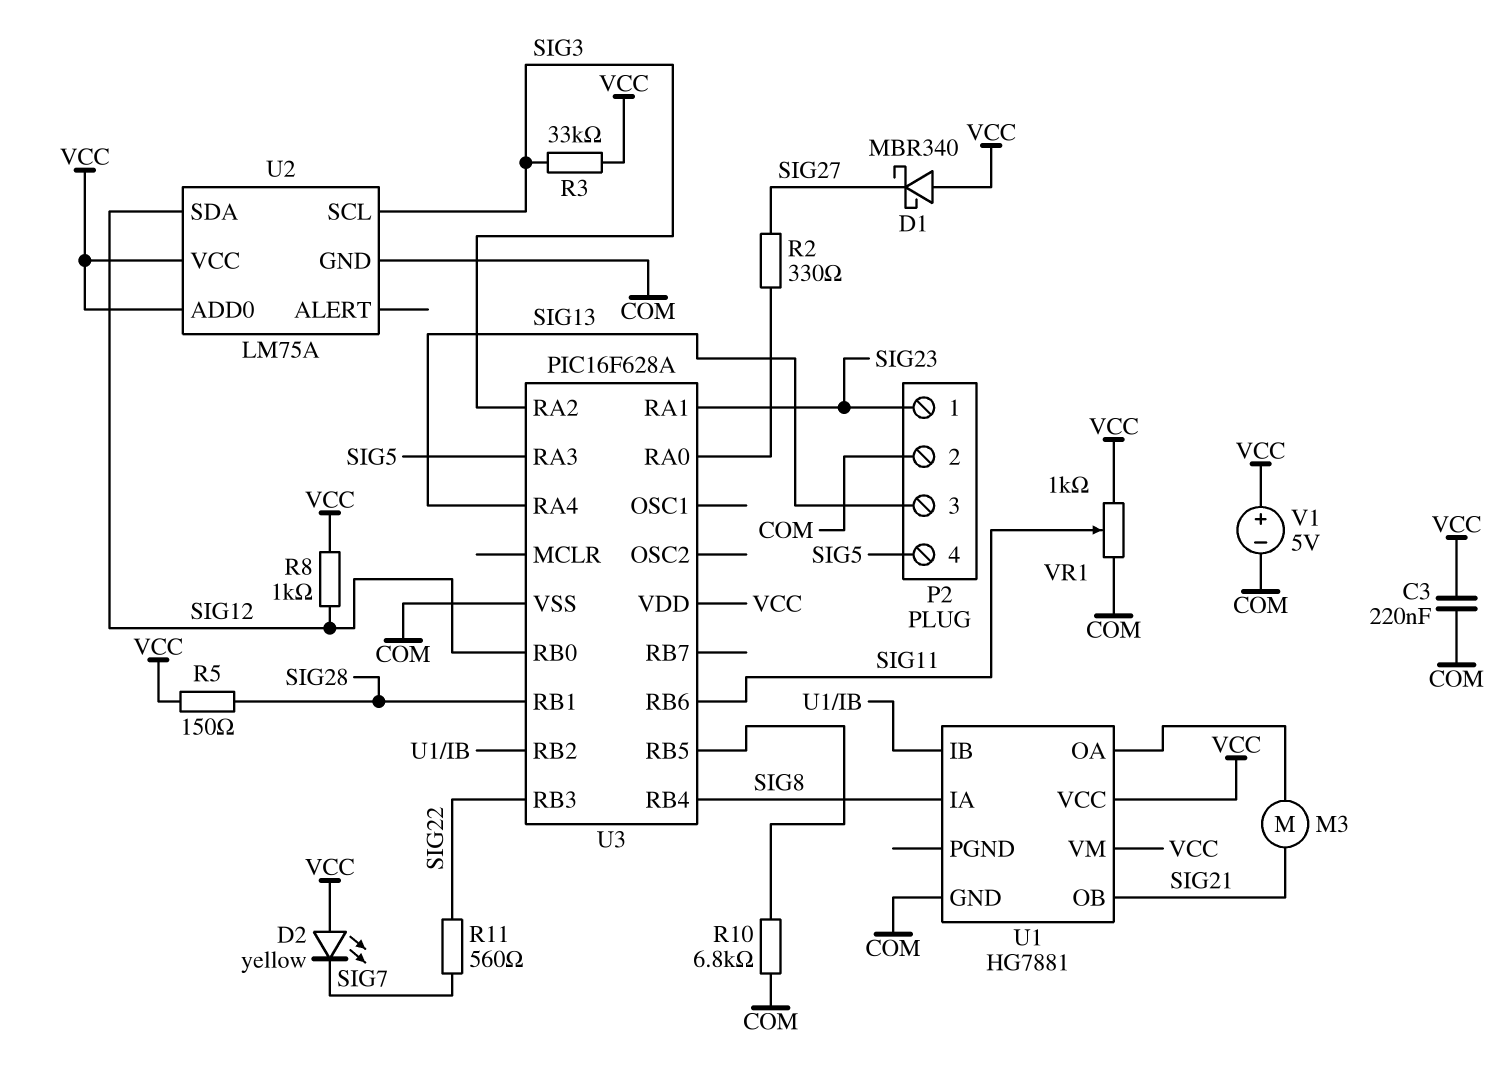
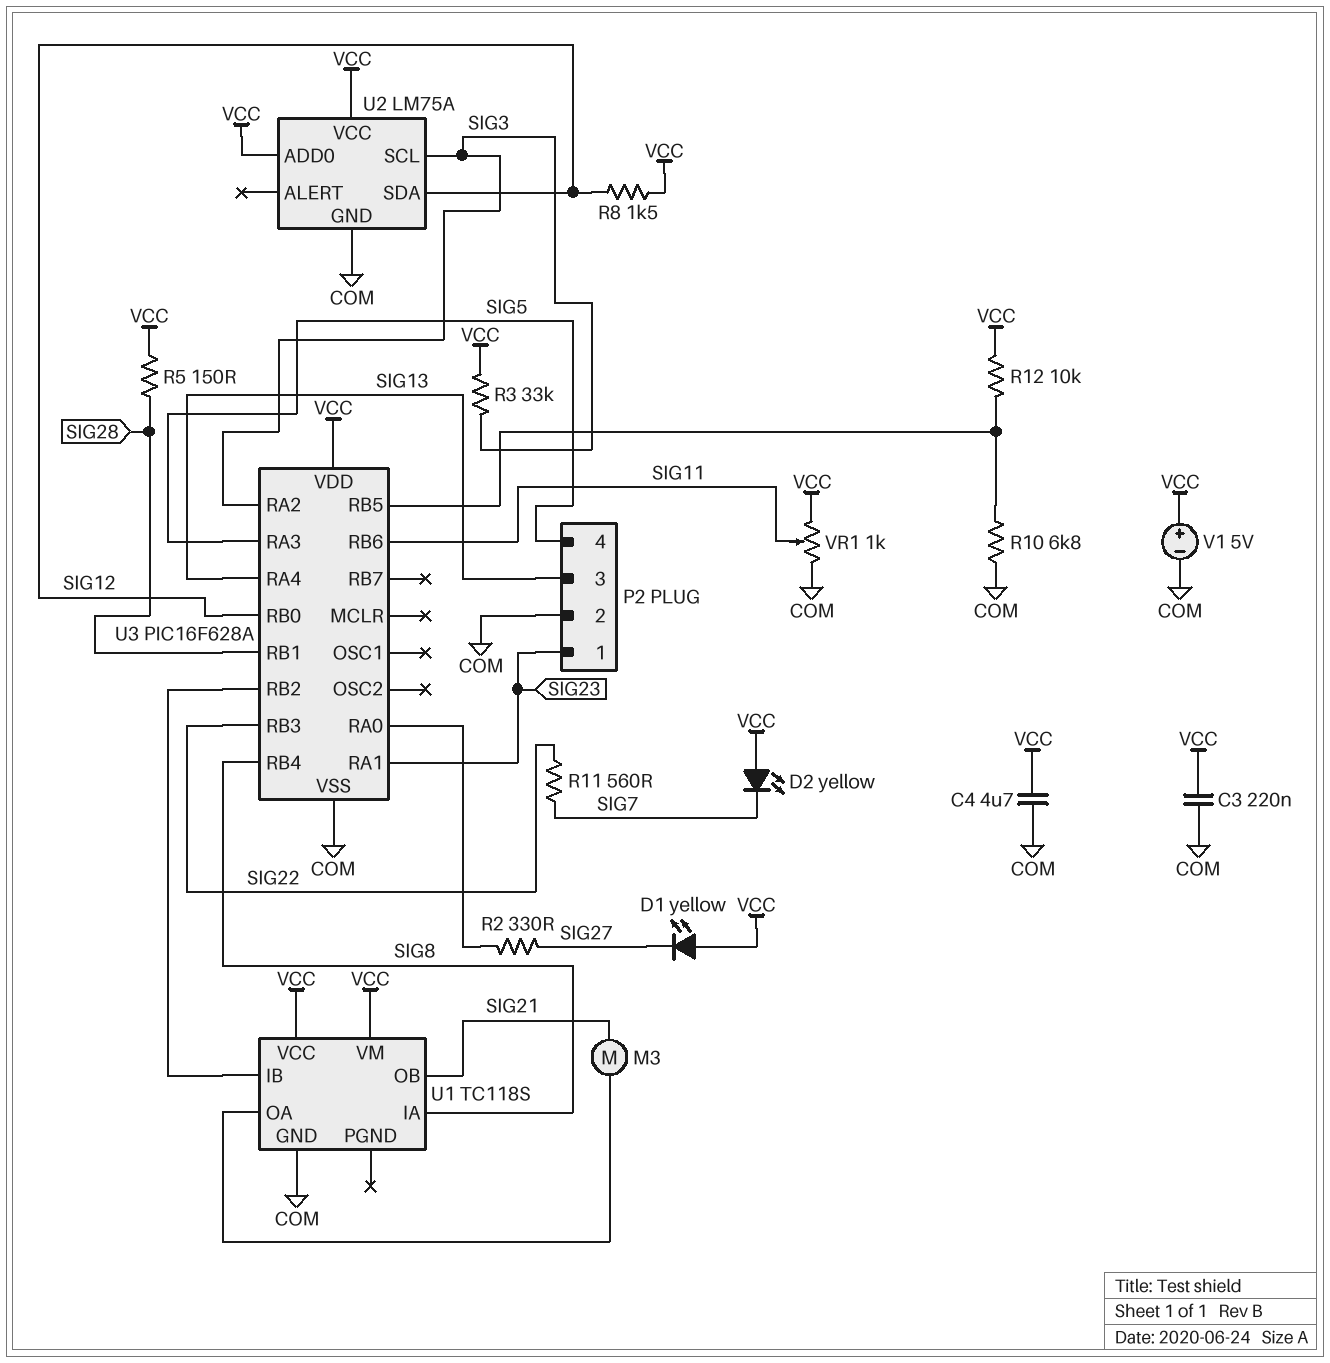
C4: none -> 4.7uF (COM, VCC)
D1: schottky MBR340 (A VCC, K SIG27) -> LED yellow (A VCC, K SIG27)
R8: 1k (SIG12, VCC) -> 1.5k (SIG12, VCC)
R12: none -> 10k (U3/RB5, VCC)
U1: HG7881 -> TC118S

